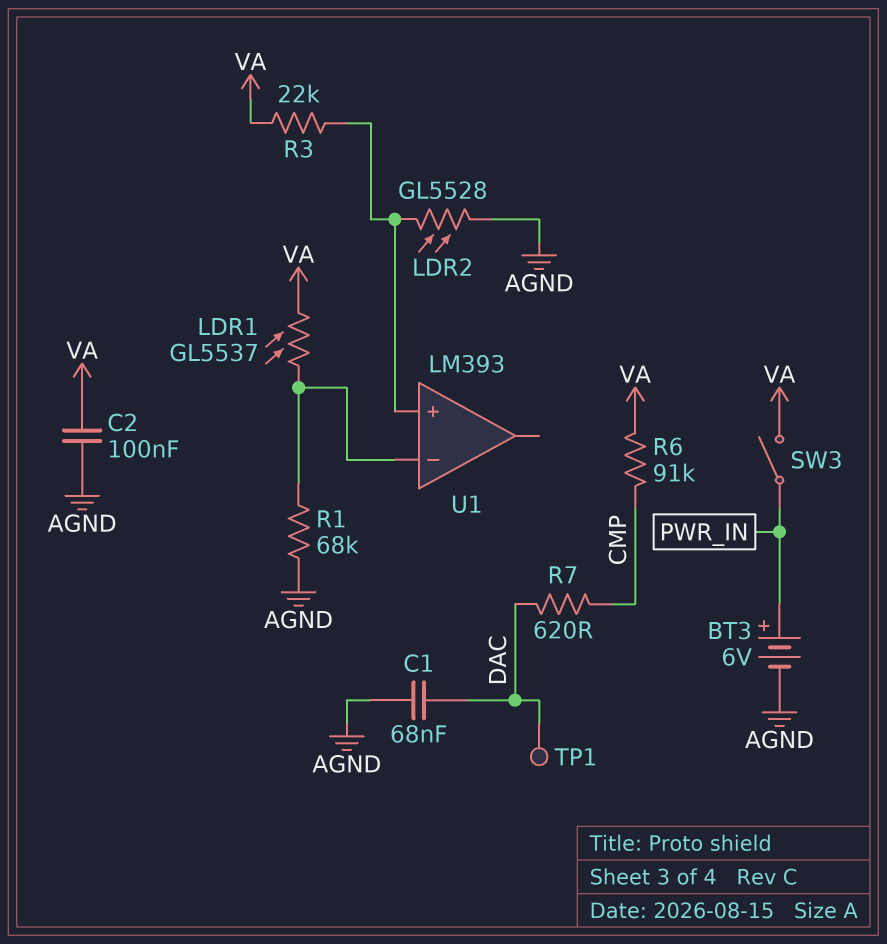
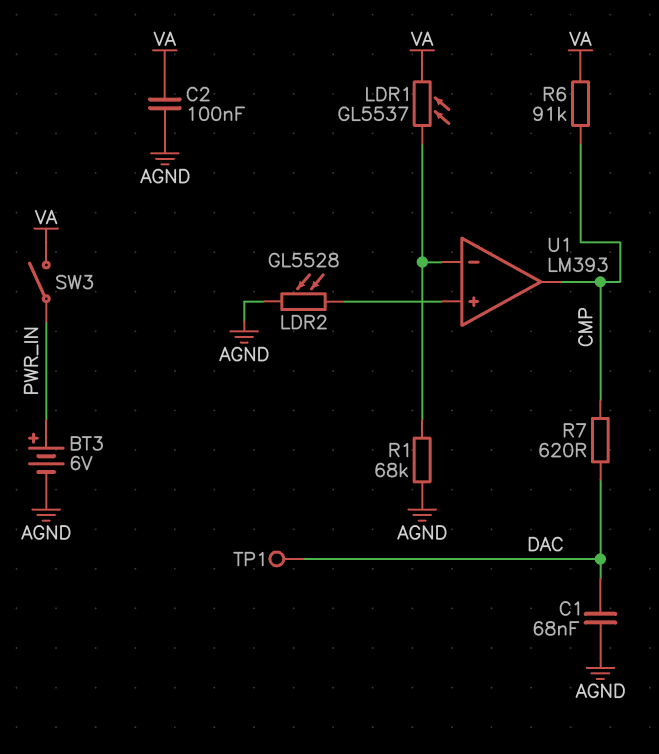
R3: 22k (U1/in+, VA) -> none
U1 pin out: none -> CMP

